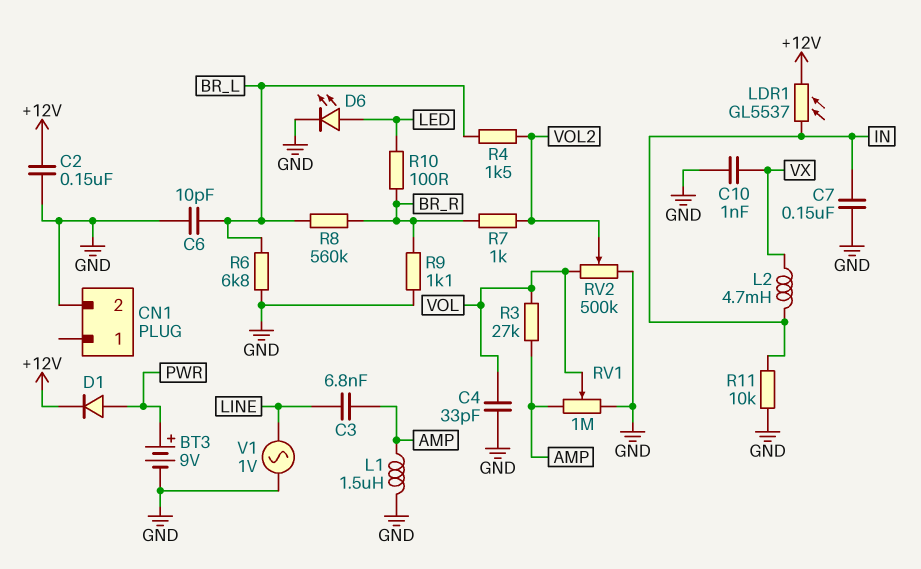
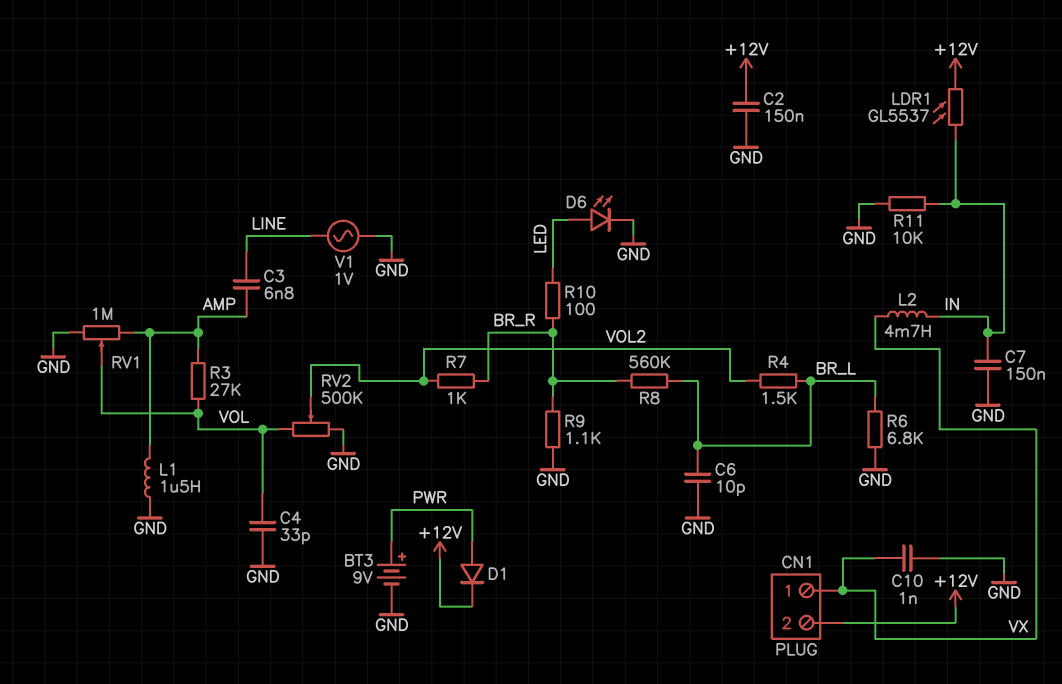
CN1 pin 1: none -> VX
CN1 pin 2: GND -> +12V

